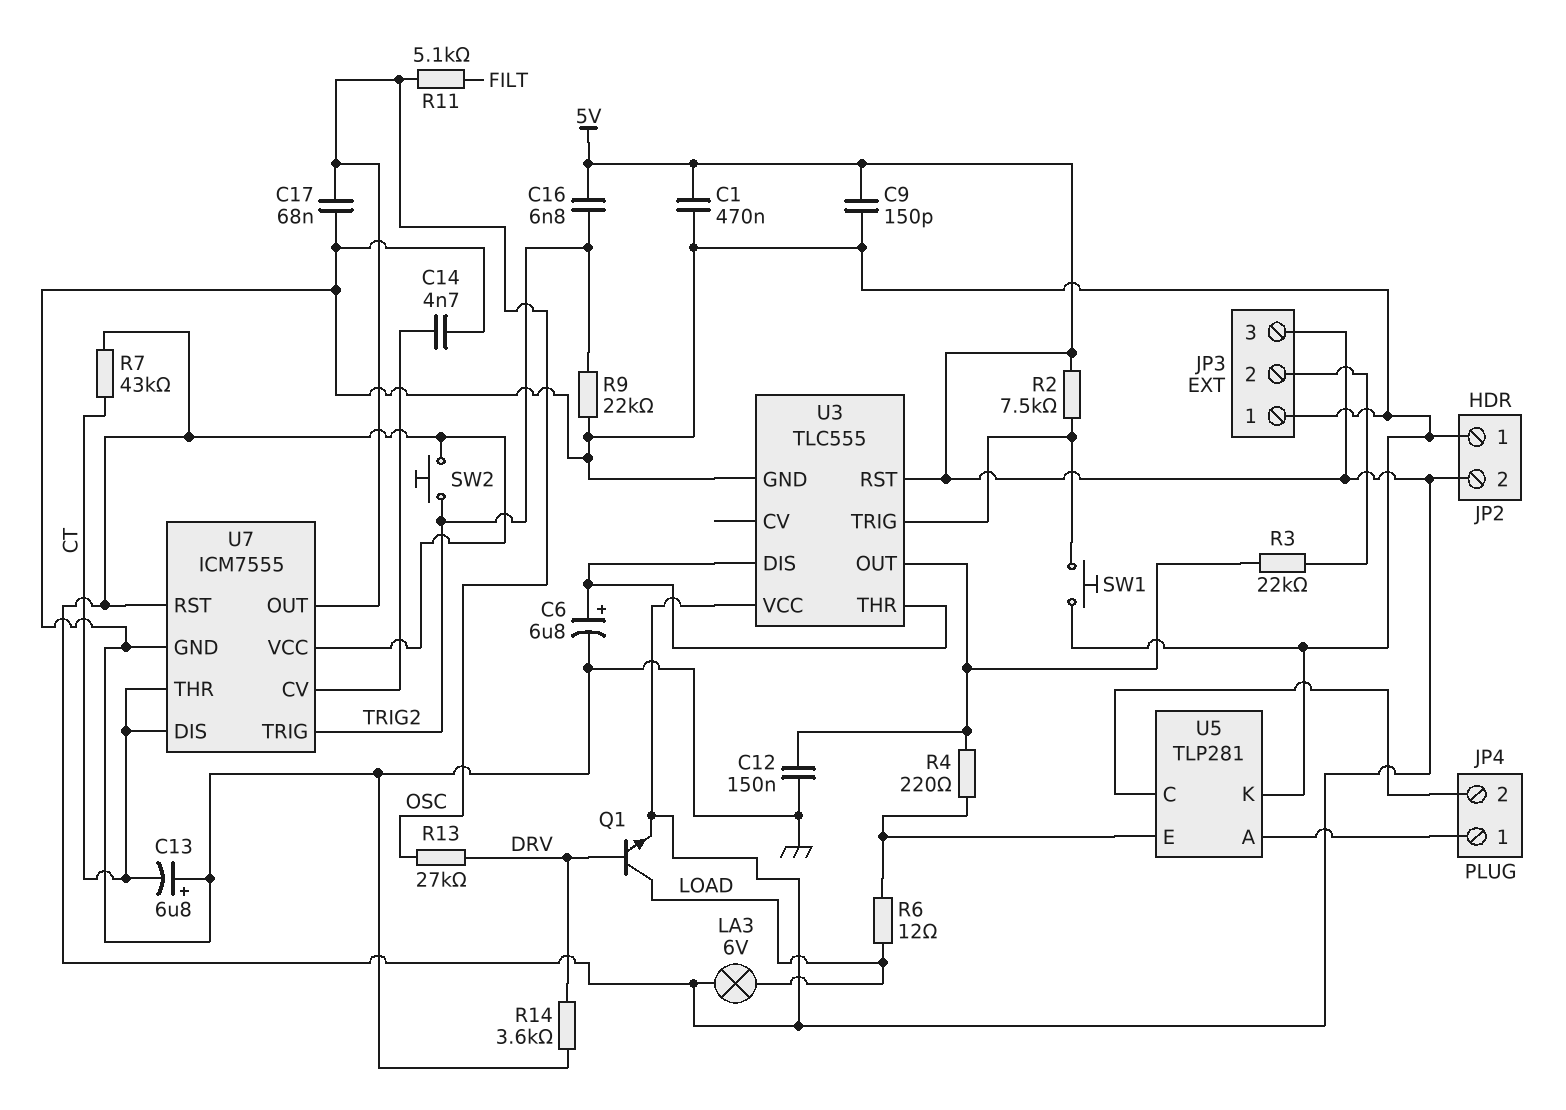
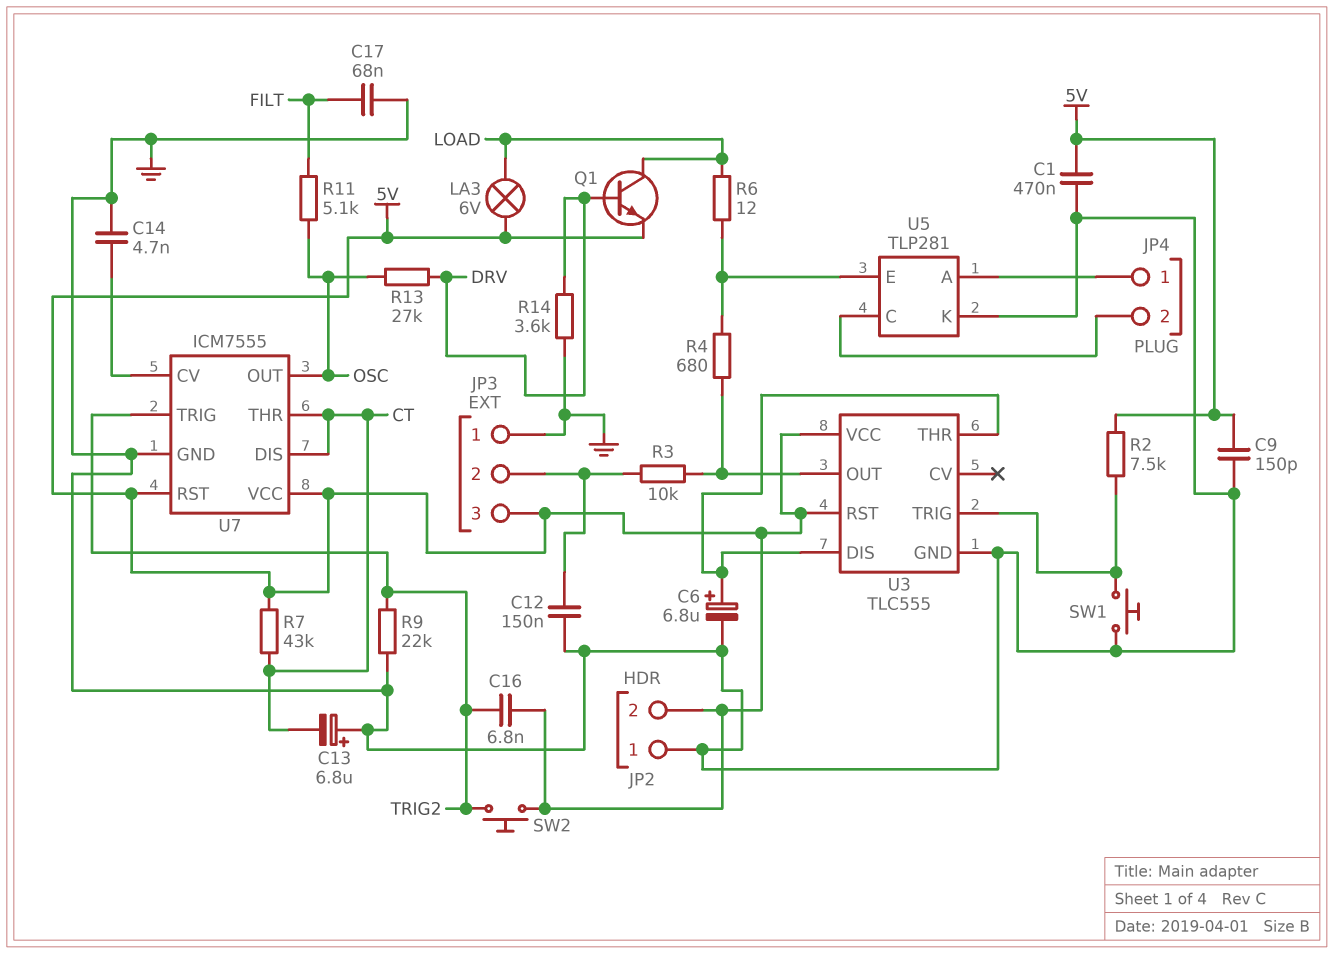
C12: 150nF (GND, U3/OUT) -> 150nF (GND, JP3/2)
C17: 68nF (GND, OSC) -> 68nF (FILT, GND)
R3: 22k (JP3/2, U3/OUT) -> 10k (JP3/2, U3/OUT)
R4: 220 (U3/OUT, U5/E) -> 680 (U3/OUT, U5/E)

